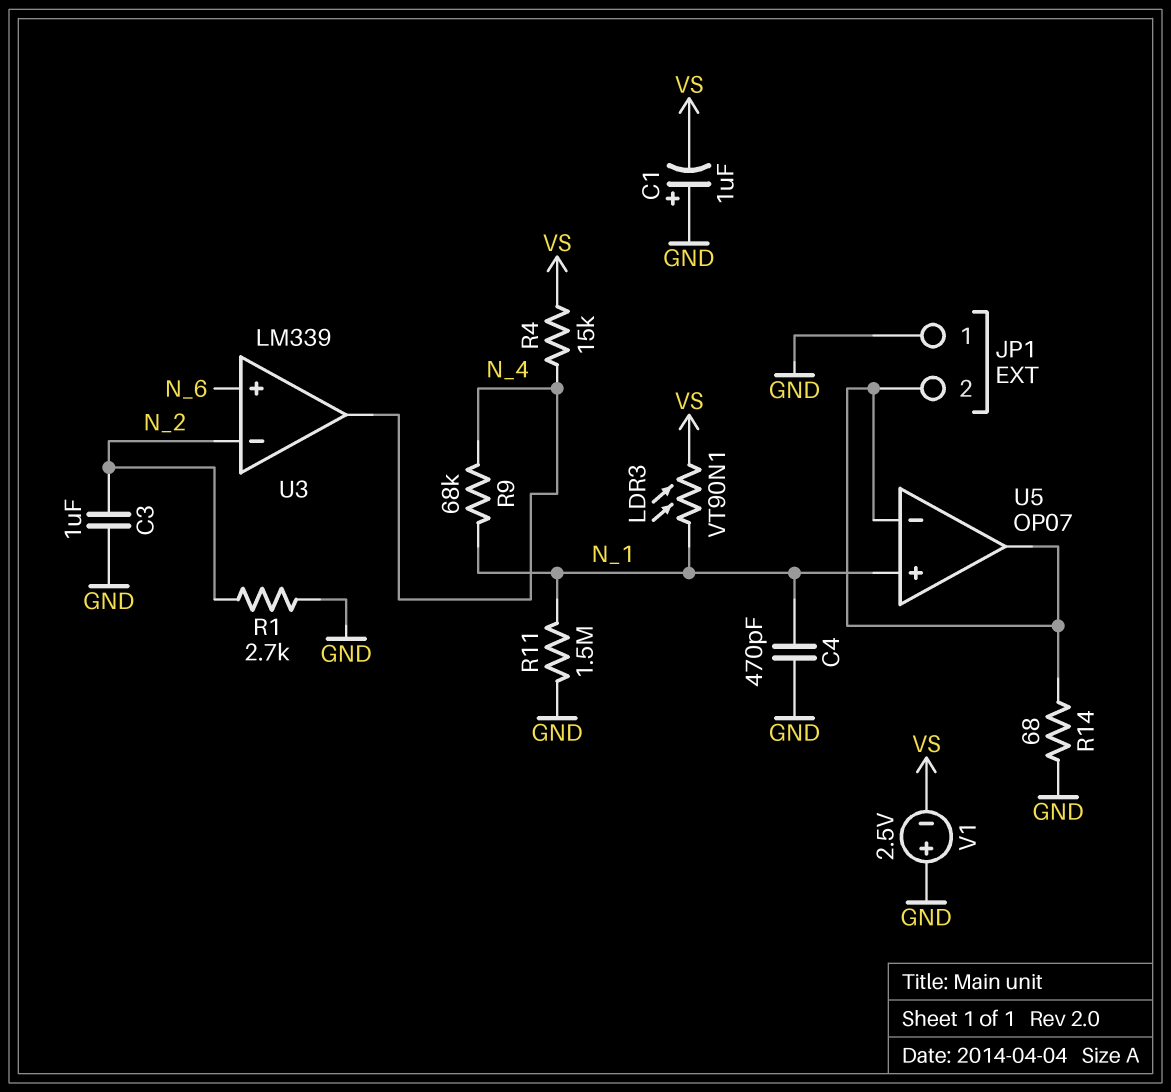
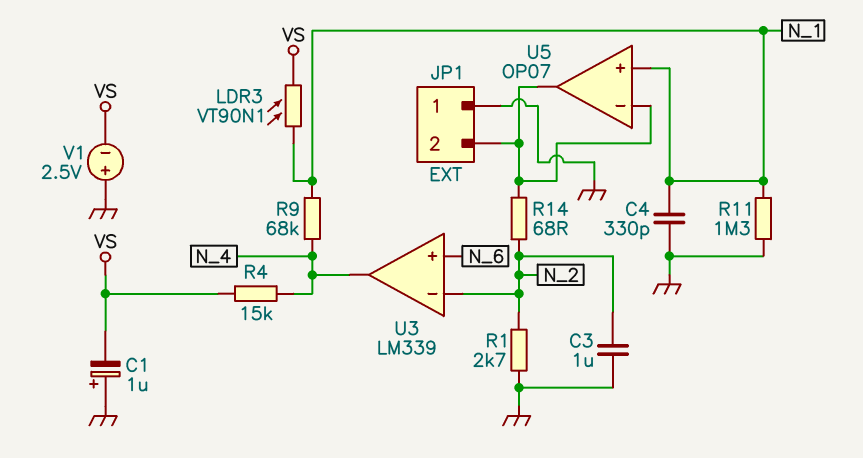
C4: 470pF (GND, N_1) -> 330pF (GND, N_1)
R11: 1.5M (GND, N_1) -> 1.3M (GND, N_1)
R14: 68 (GND, JP1/2) -> 68 (JP1/2, N_2)

